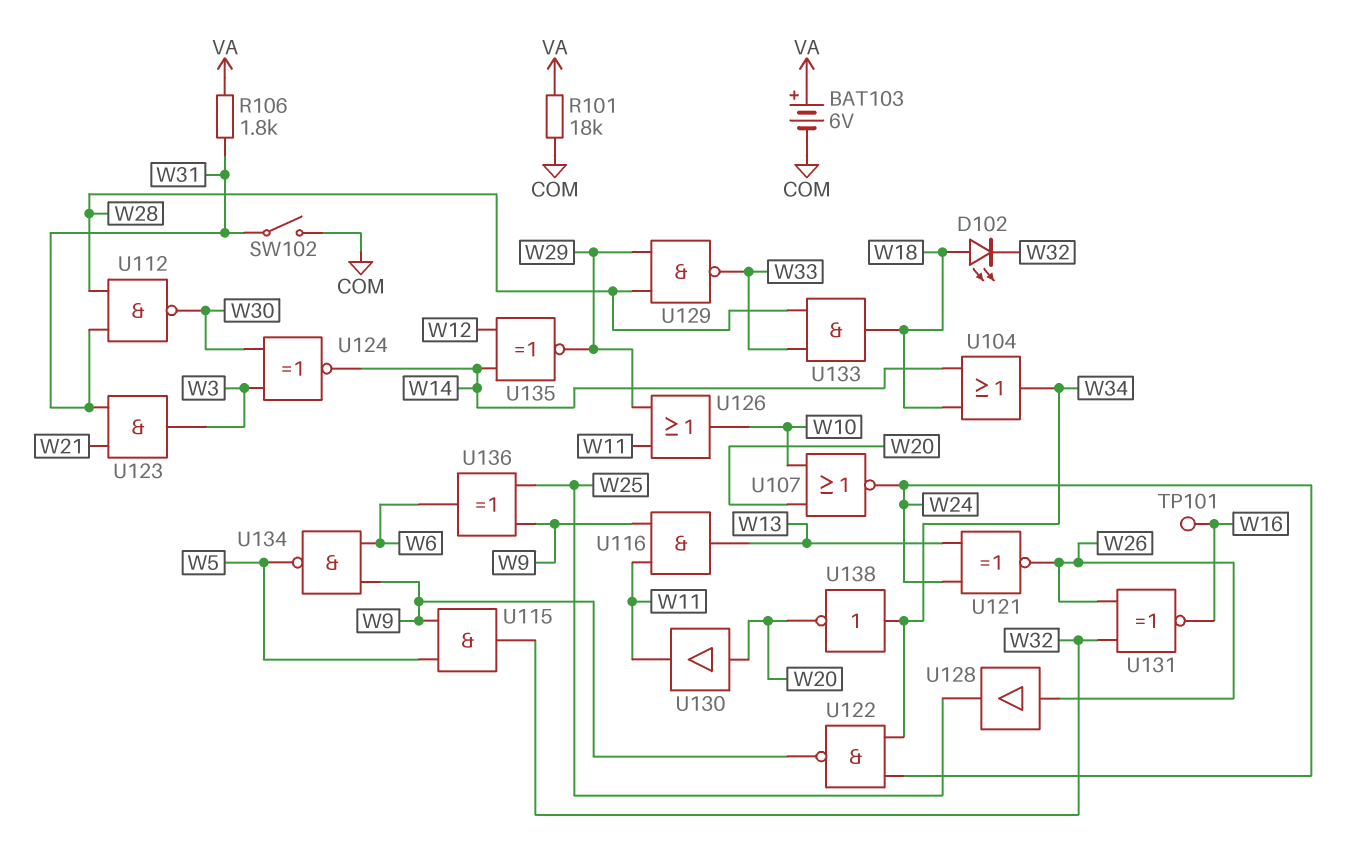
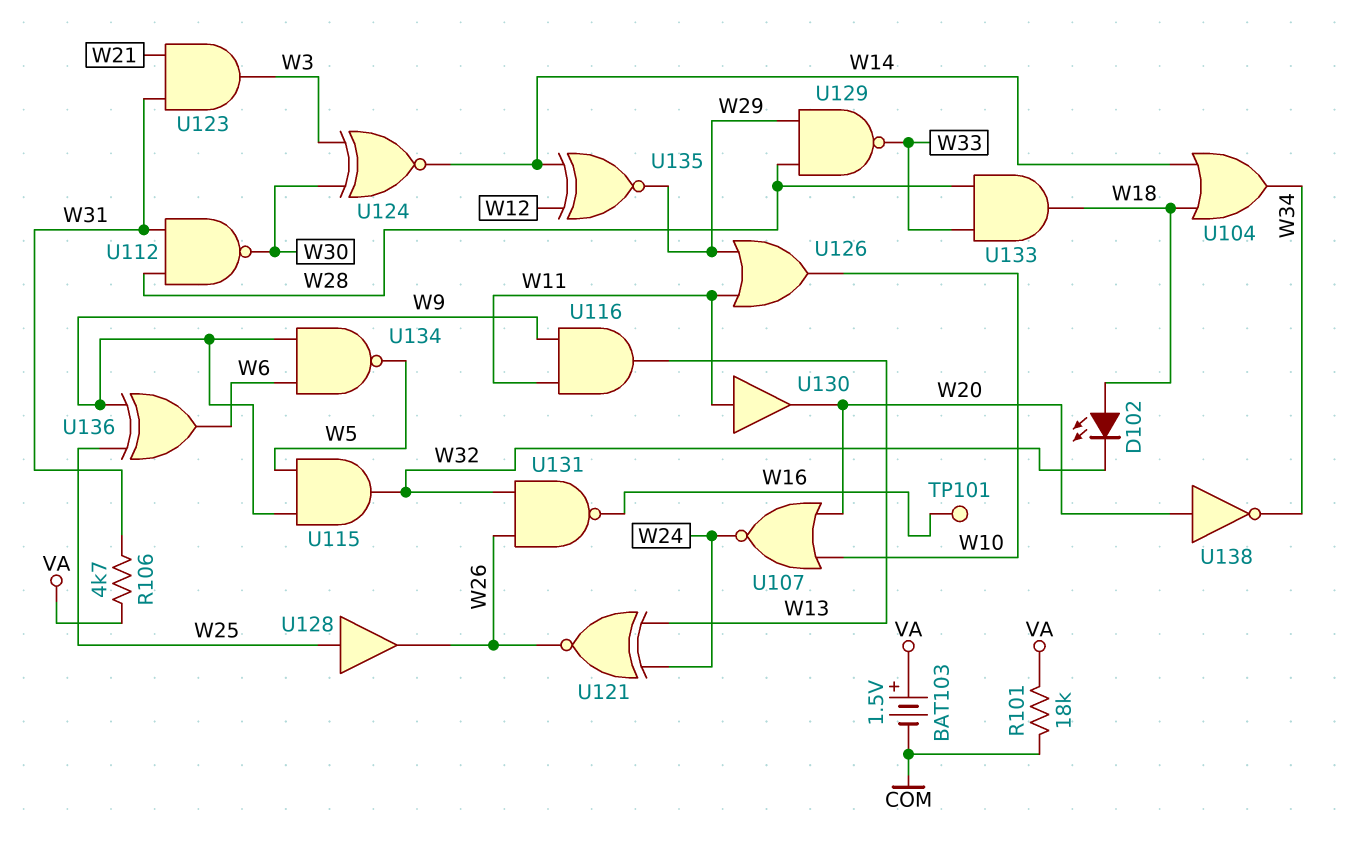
BAT103: 6V (plus VA, minus COM) -> 1.5V (plus VA, minus COM)
R106: 1.8k (VA, W31) -> 4.7k (VA, W31)
SW102: switch (COM, W31) -> none
U122: NAND (in W24, in W34, out W9) -> none
U128: buffer (in W26, out W25) -> buffer (in W25, out W26)
U130: buffer (in W20, out W11) -> buffer (in W11, out W20)
U131: XNOR (in W26, in W32, out W16) -> NAND (in W26, in W32, out W16)
U138: NOT (in W34, out W20) -> NOT (in W20, out W34)

